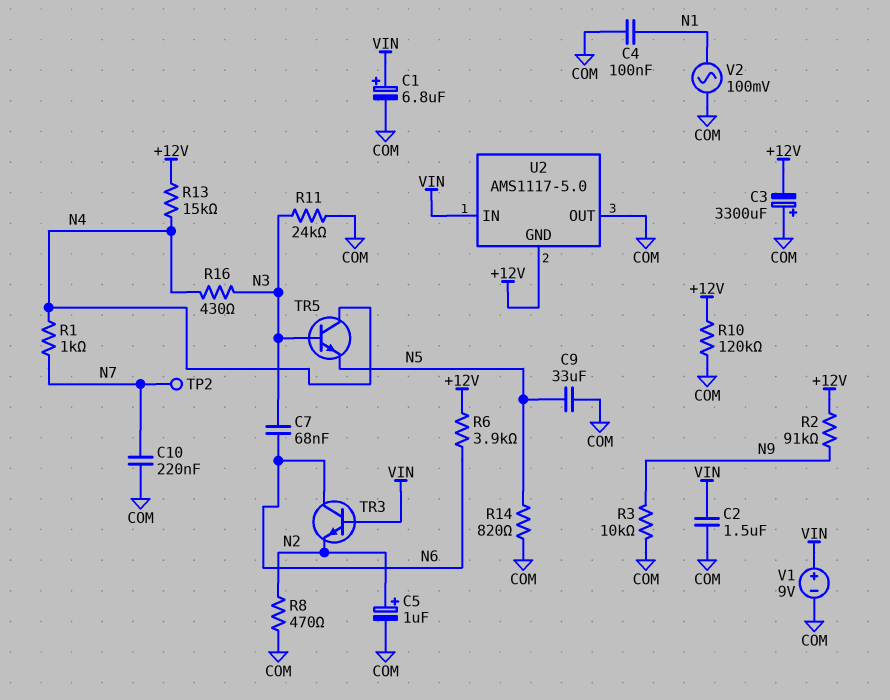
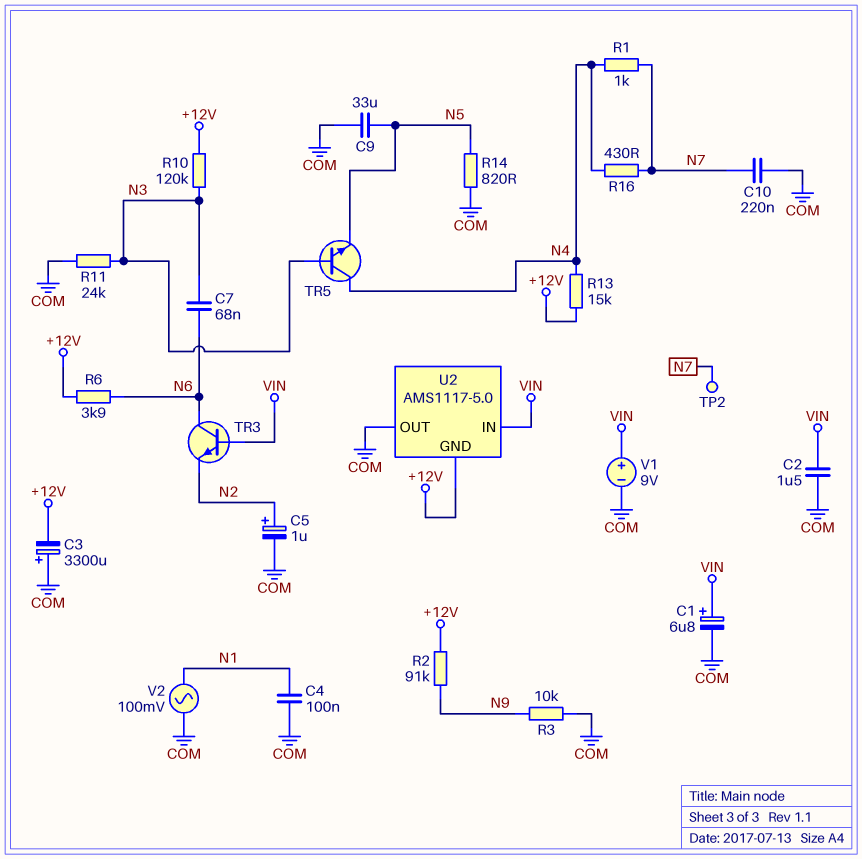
R8: 470 (COM, N2) -> none
R10: 120k (+12V, COM) -> 120k (+12V, N3)
R16: 430 (N3, N4) -> 430 (N4, N7)

